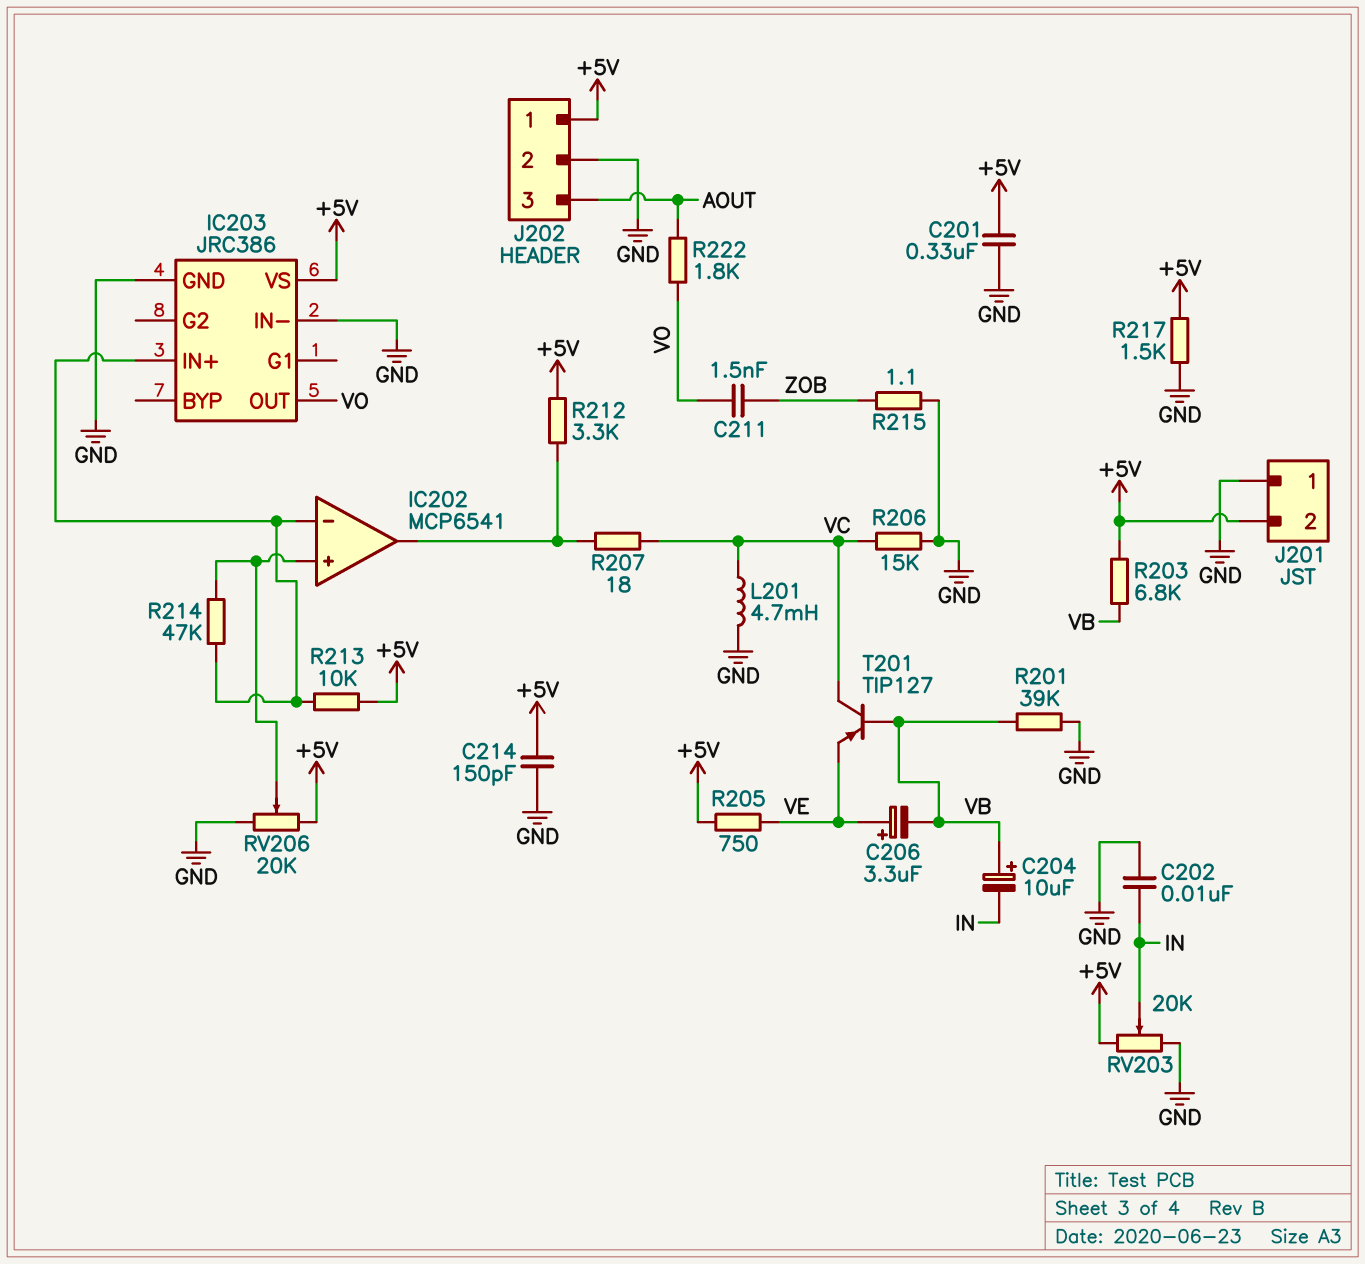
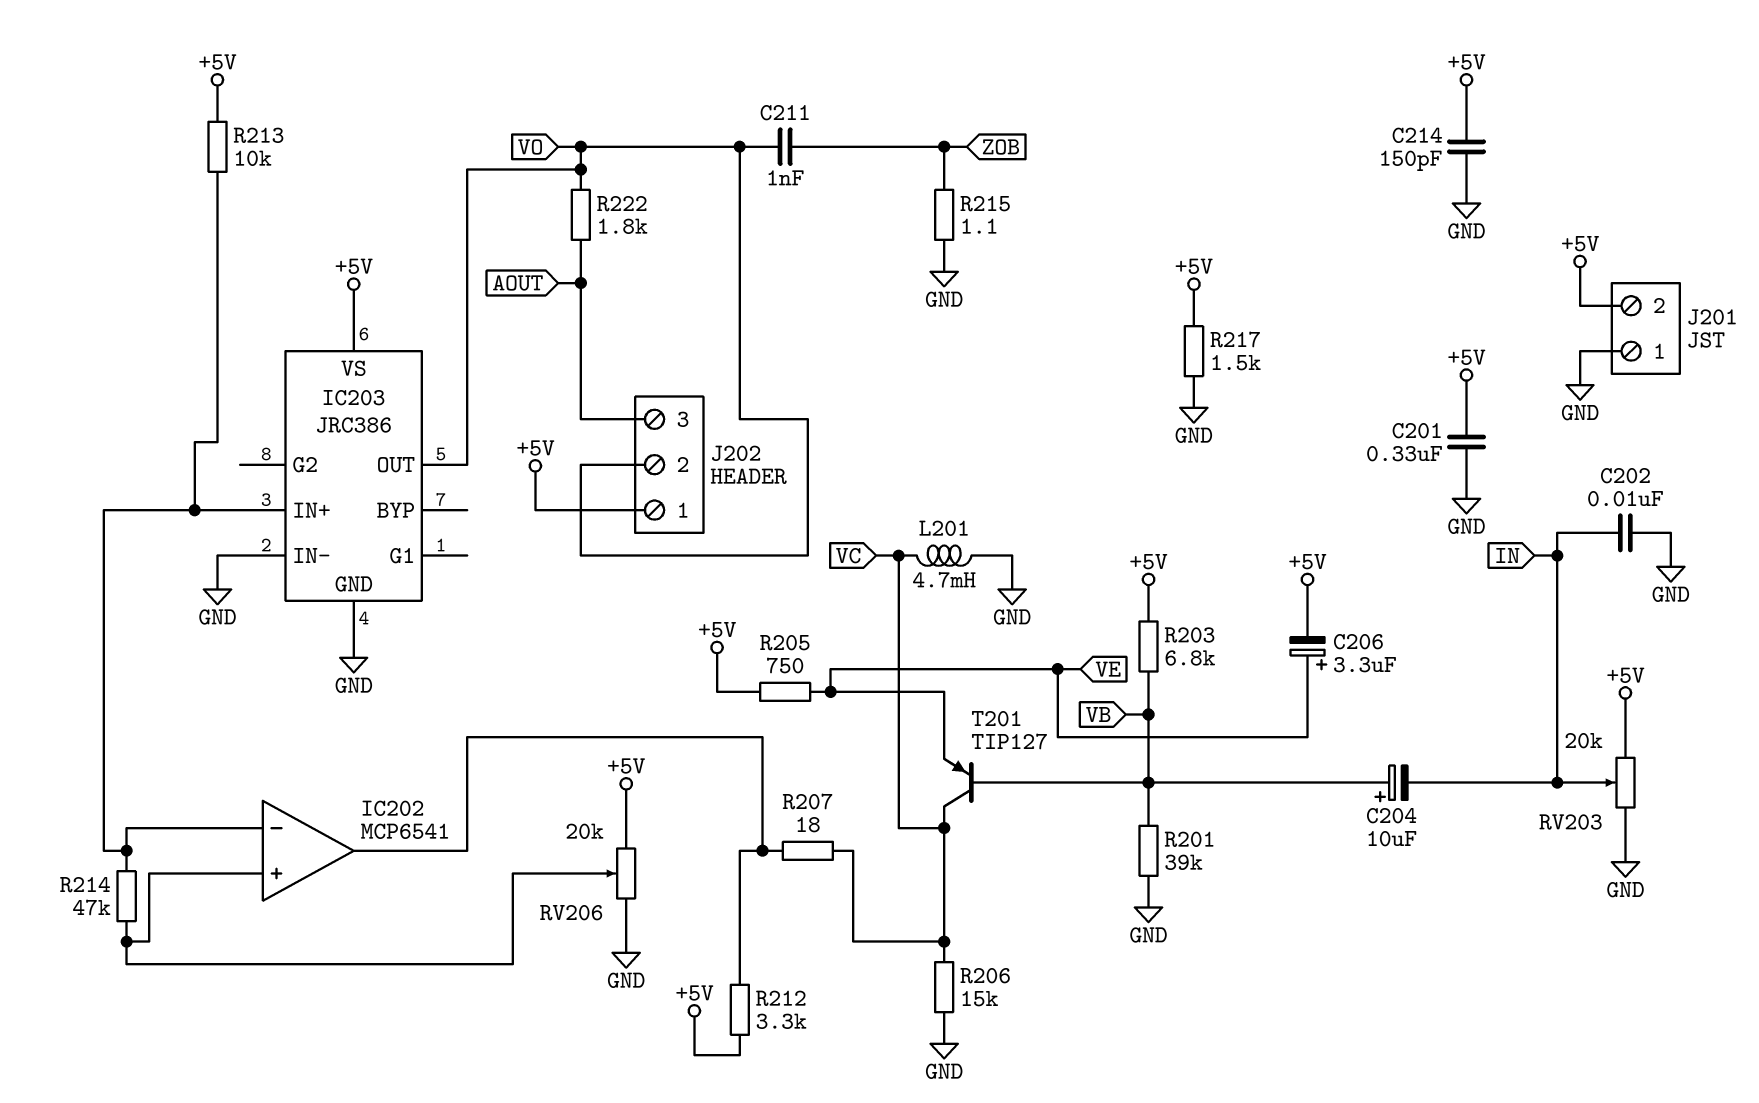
C206: 3.3uF (plus VE, minus VB) -> 3.3uF (plus VE, minus +5V)
C211: 1.5nF (VO, ZOB) -> 1nF (VO, ZOB)
J202 pin 2: GND -> VO

